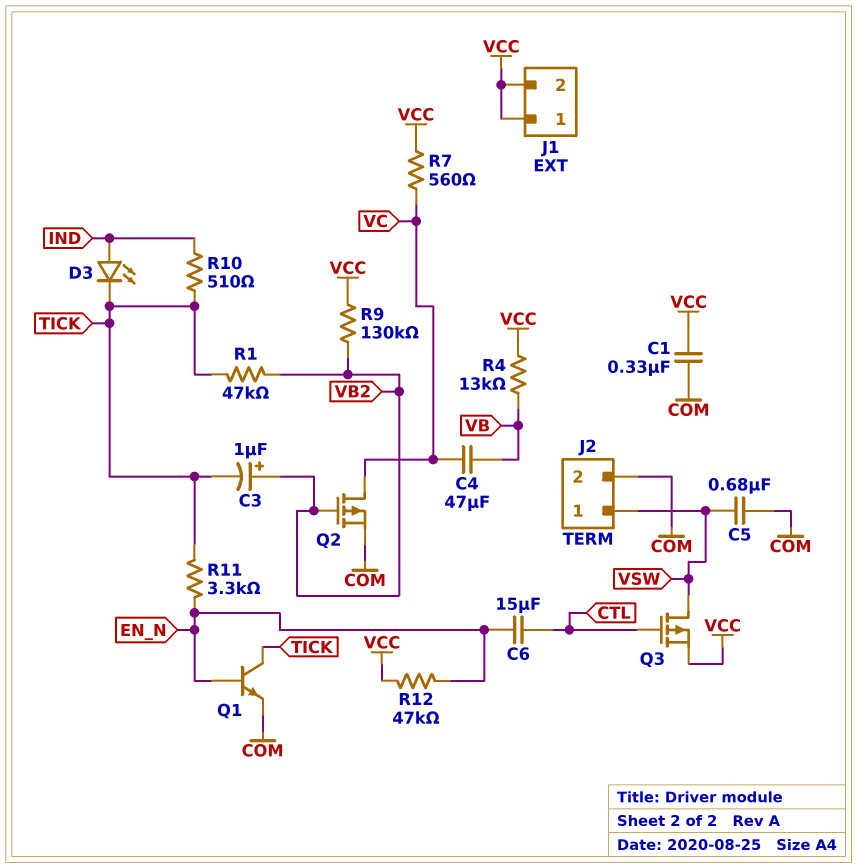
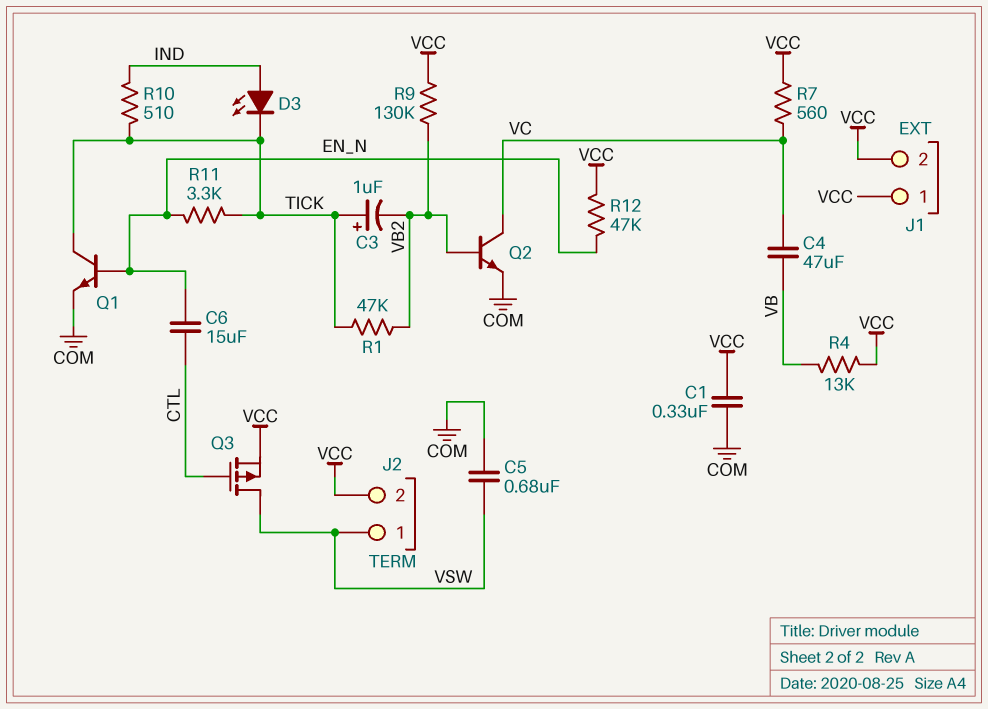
C3: 1uF (plus VB2, minus TICK) -> 1uF (plus TICK, minus VB2)
J2 pin 2: COM -> VCC
Q2: PMOS (G VB2, D VC, S COM) -> NPN (B VB2, C VC, E COM)

